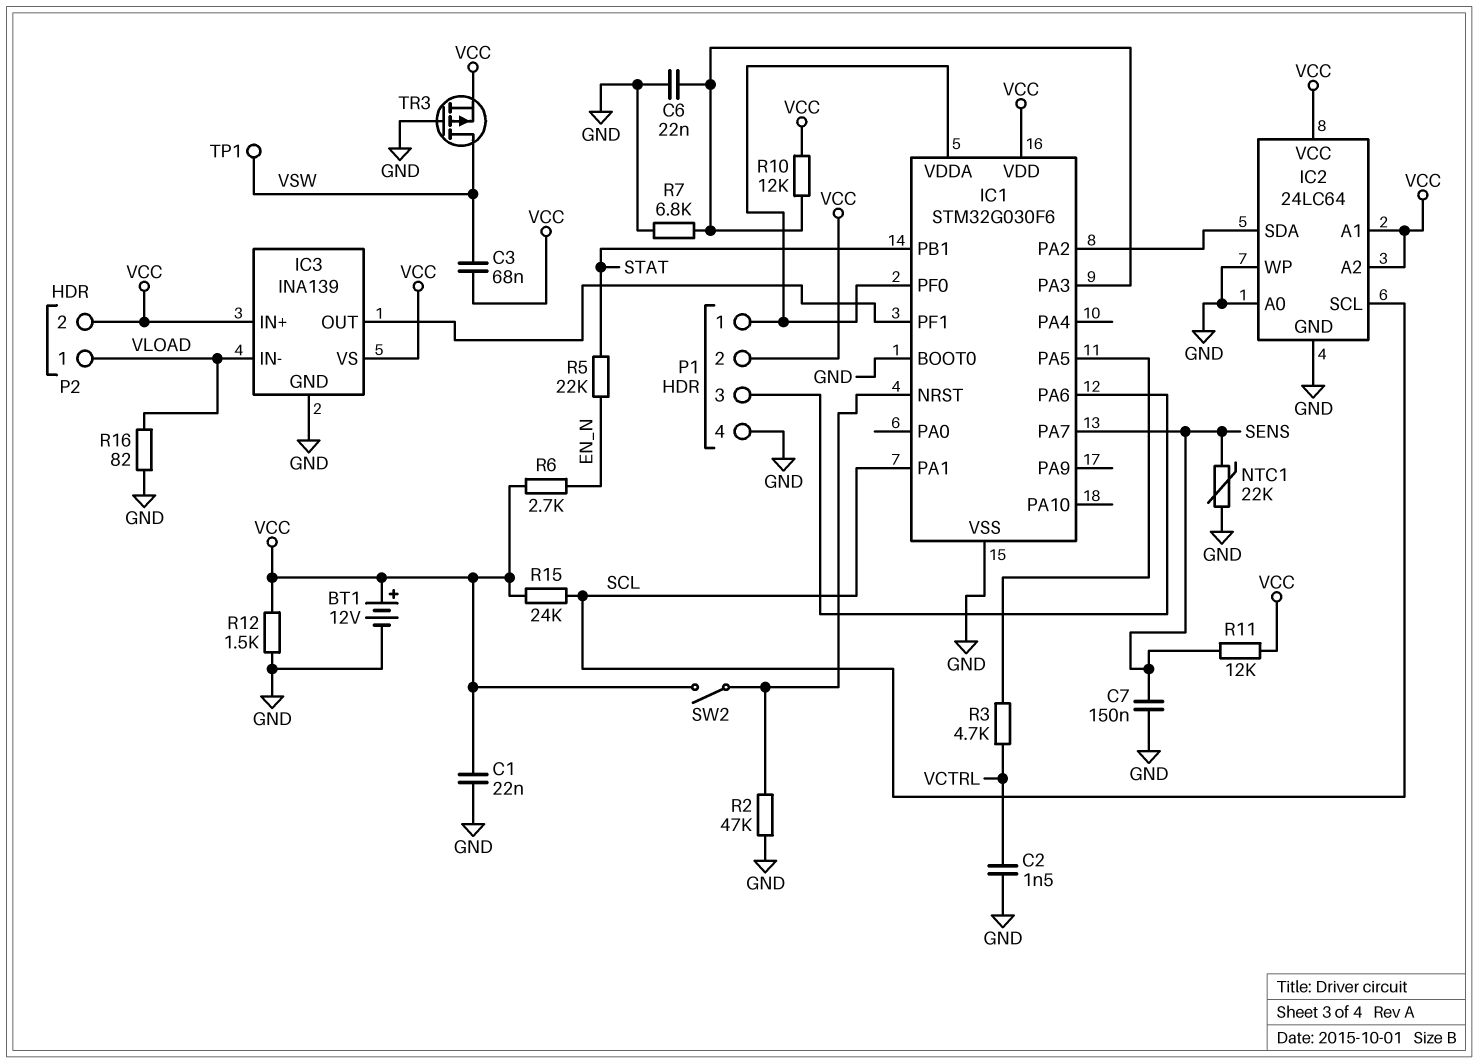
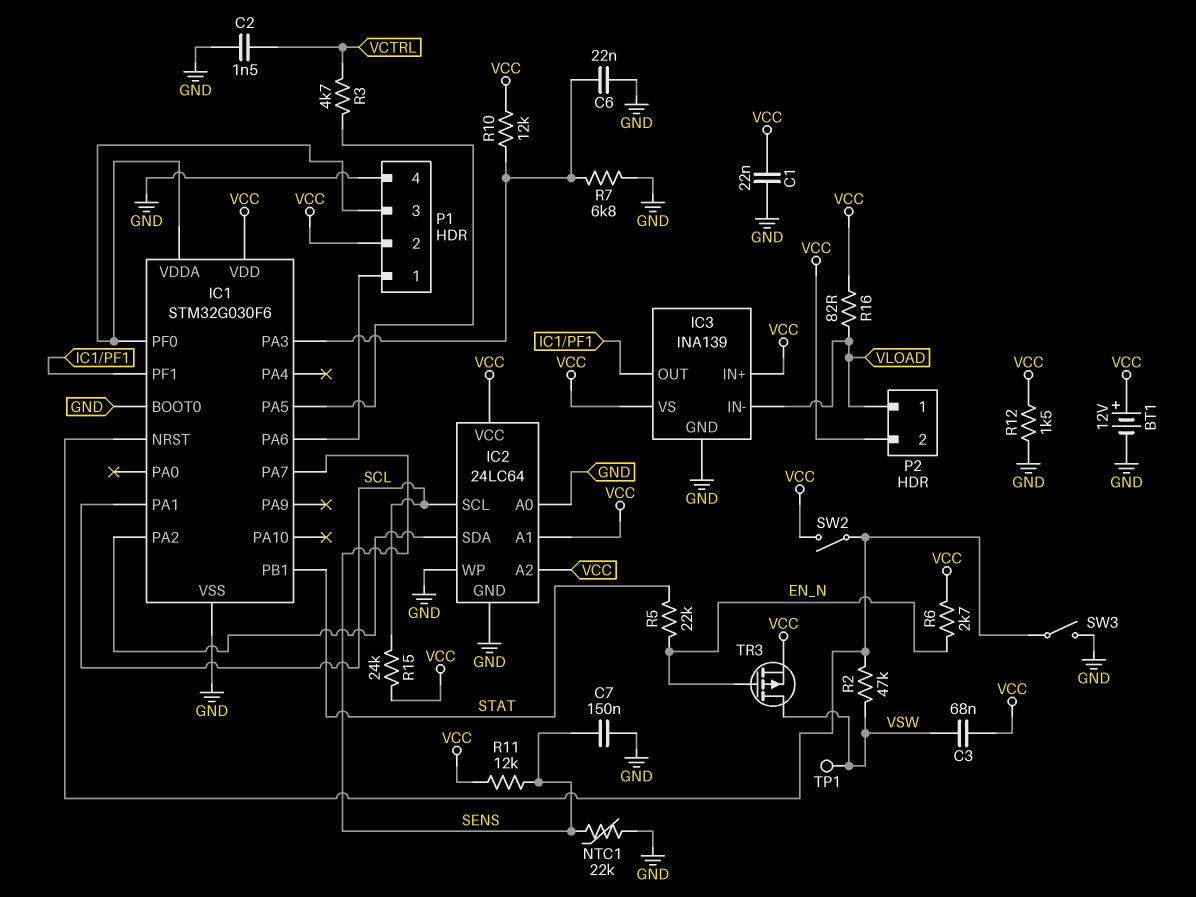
P1 pin 1: IC1/PF0 -> IC1/PA6
P1 pin 3: IC1/PA6 -> IC1/PF0
R2: 47k (GND, IC1/NRST) -> 47k (IC1/NRST, VSW)
R16: 82 (GND, VLOAD) -> 82 (VCC, VLOAD)
SW3: none -> switch (GND, IC1/NRST)
TR3: PMOS (G GND, D VSW, S VCC) -> PMOS (G EN_N, D VSW, S VCC)

